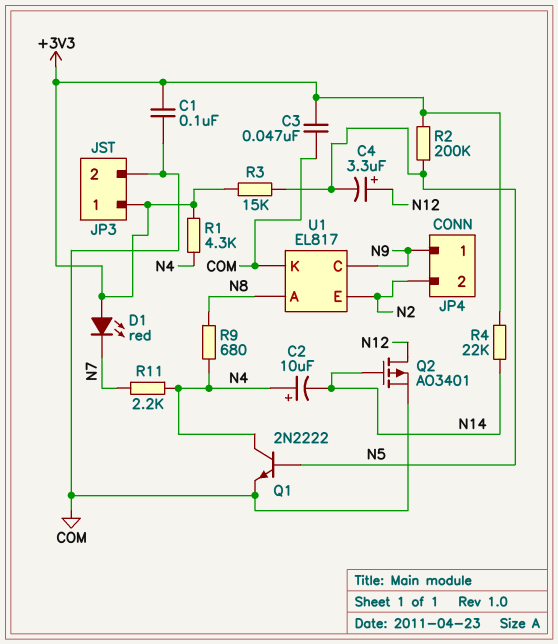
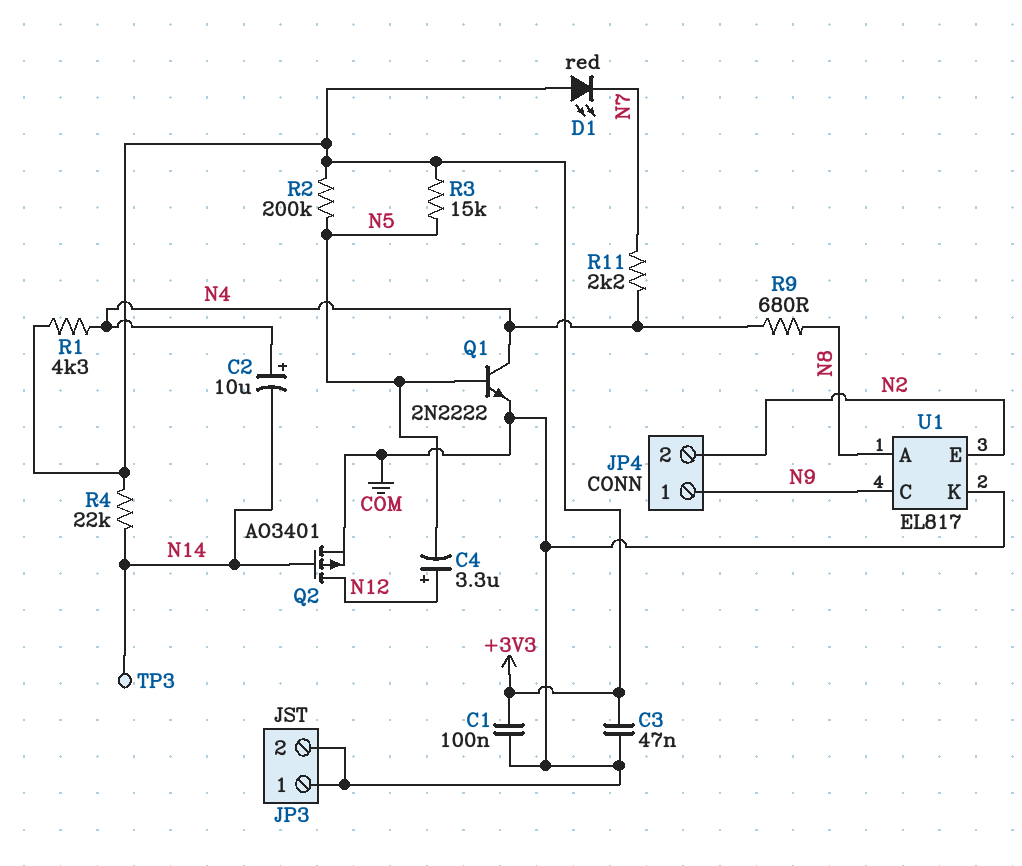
JP3 pin 1: +3V3 -> COM
TP3: none -> test point (N14)

